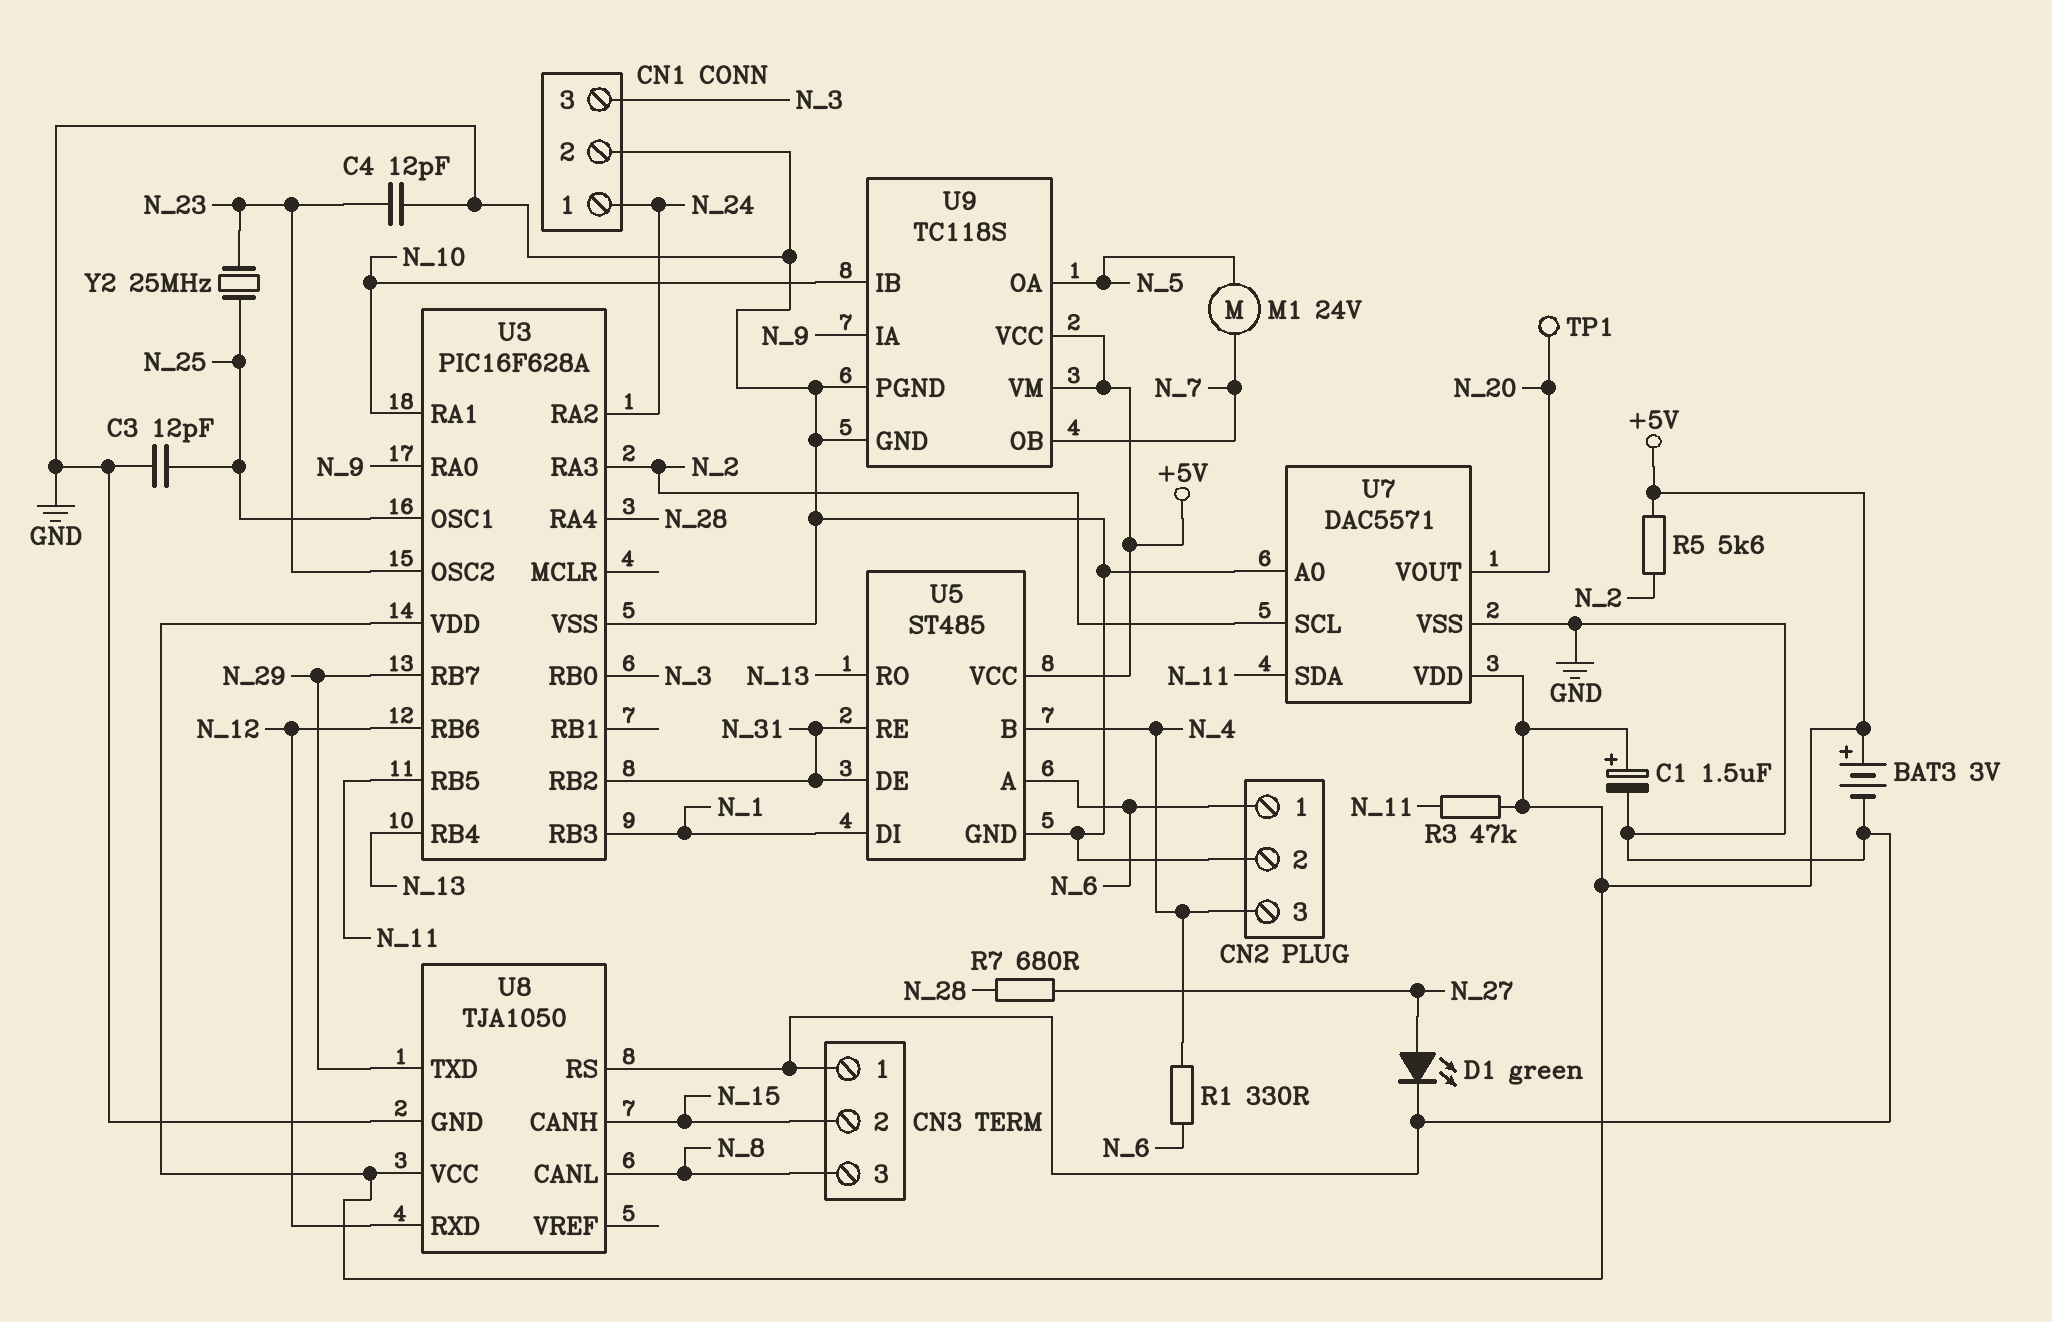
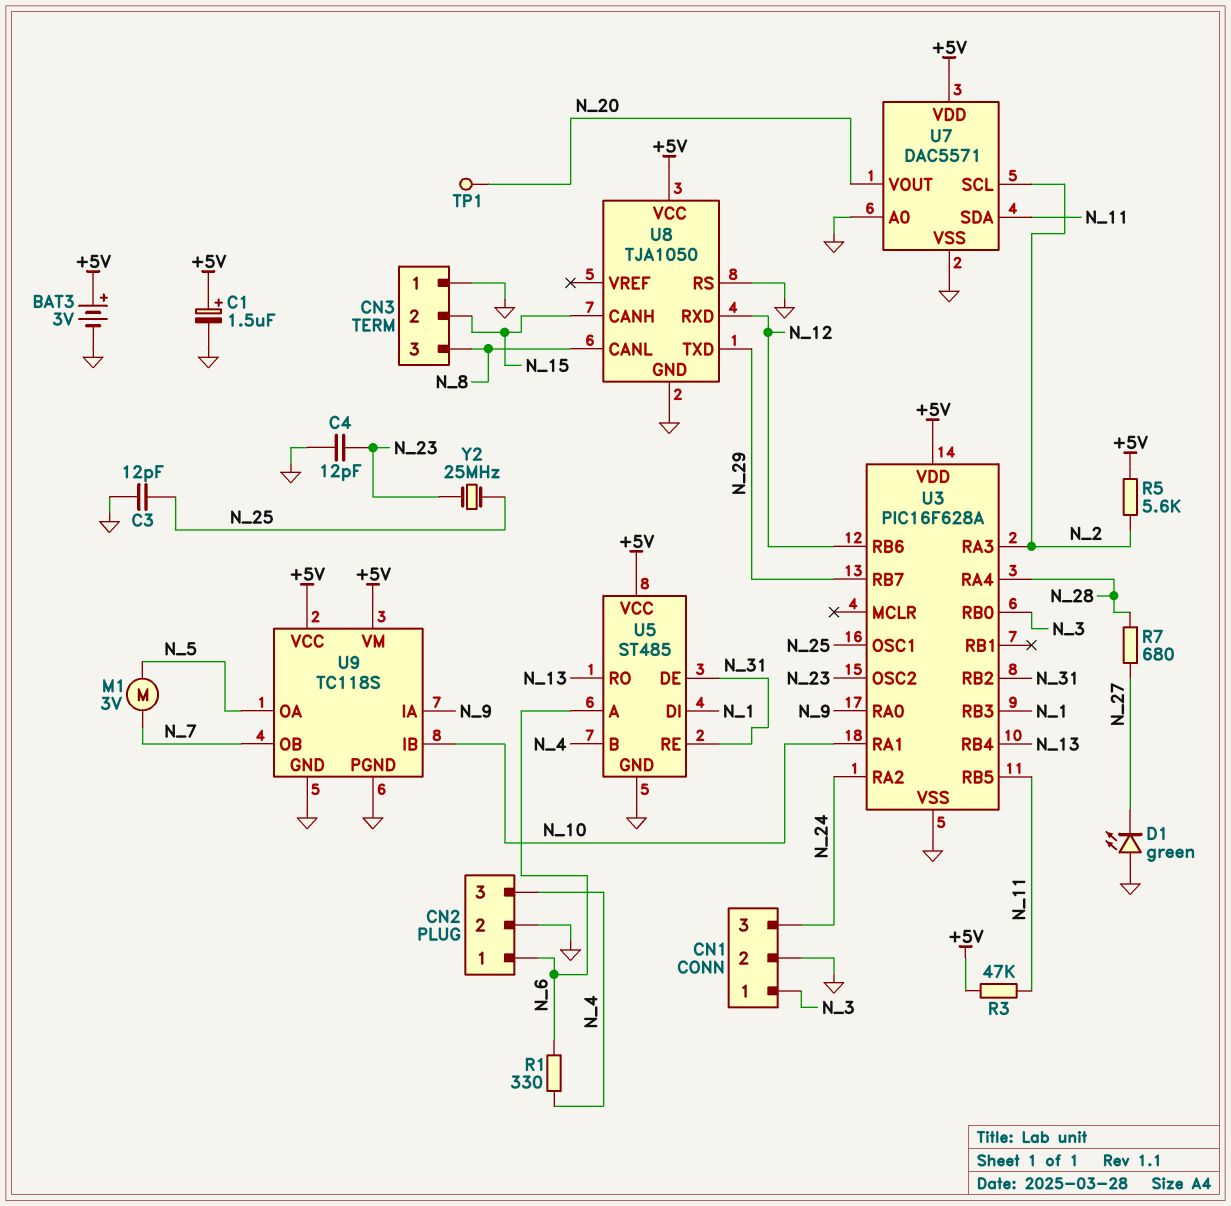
CN1 pin 1: N_24 -> N_3
CN1 pin 3: N_3 -> N_24
D1: LED green (A N_27, K GND) -> LED green (A GND, K N_27)
M1: motor 24V (N_5, N_7) -> motor 3V (N_5, N_7)

